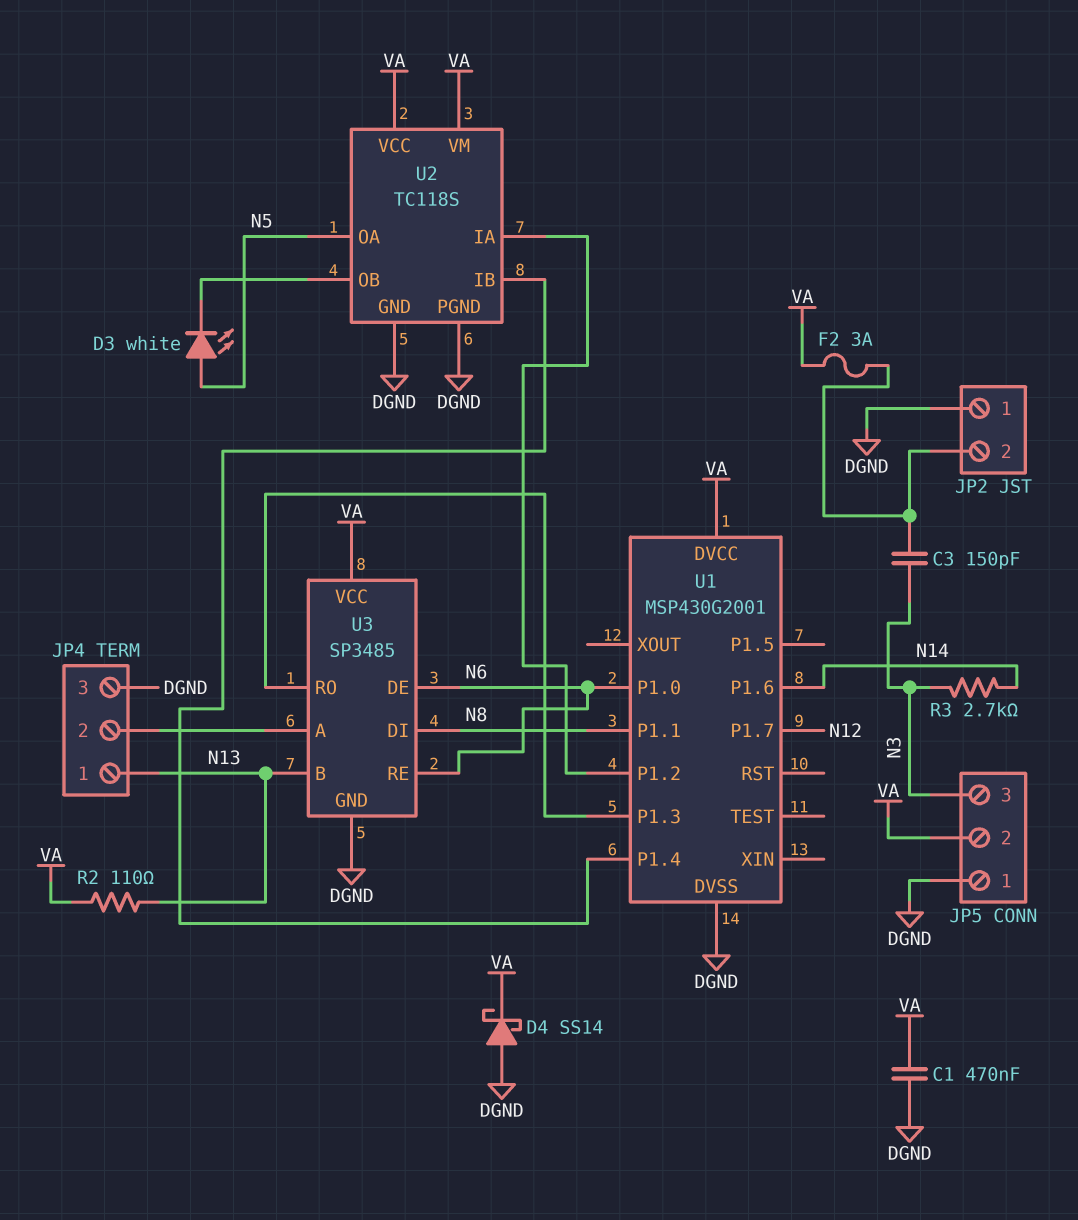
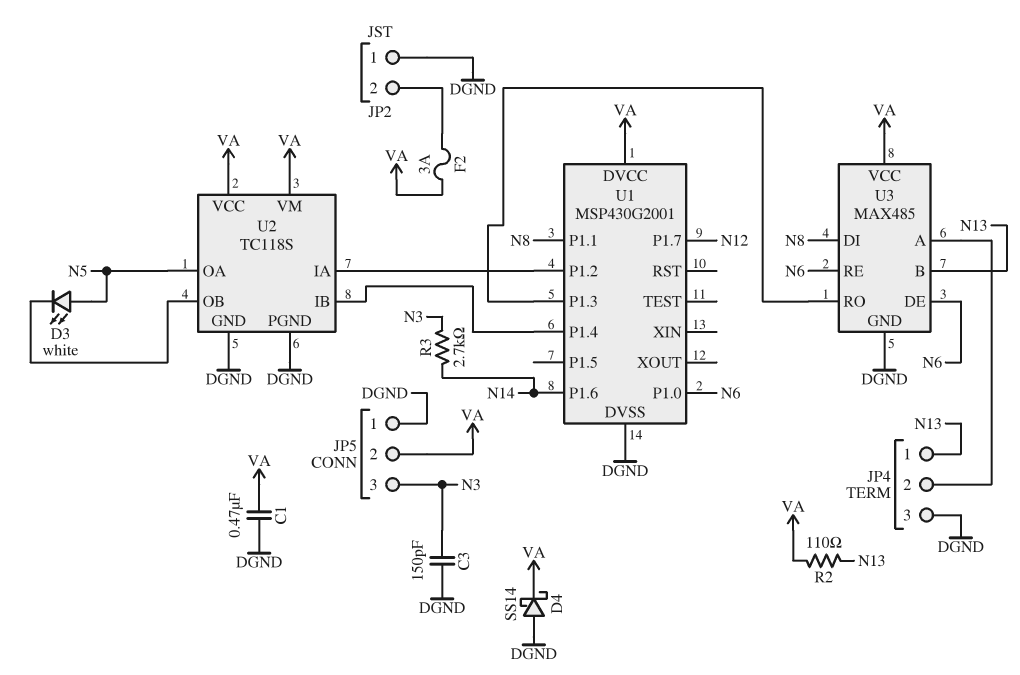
C3: 150pF (JP2/2, N3) -> 150pF (DGND, N3)
U3: SP3485 -> MAX485

